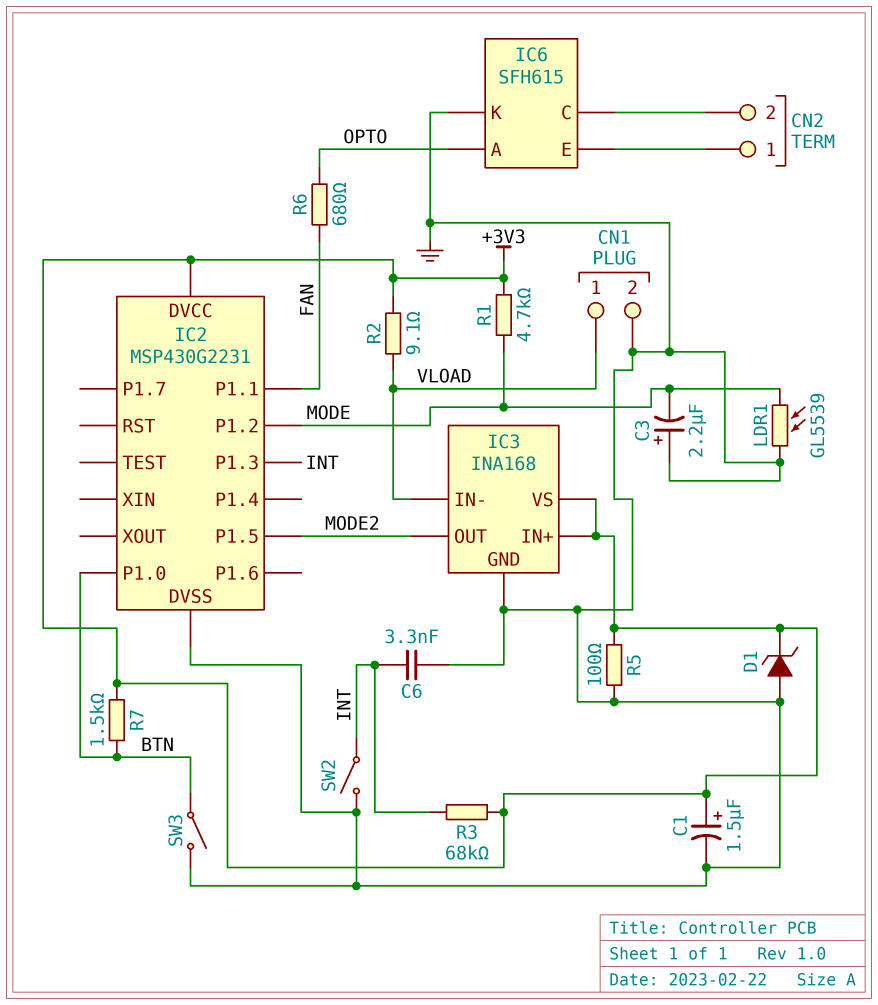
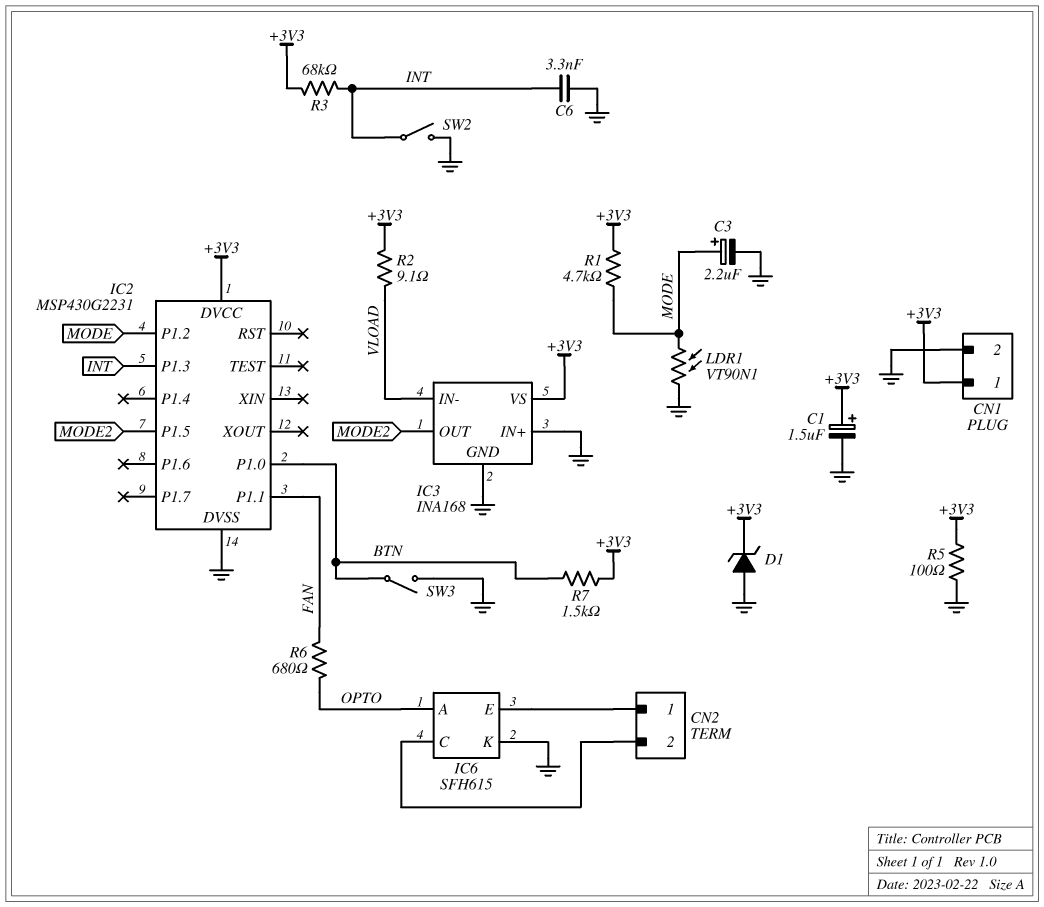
C3: 2.2uF (plus GND, minus MODE) -> 2.2uF (plus MODE, minus GND)
CN1 pin 1: VLOAD -> +3V3
IC3 pin IN+: +3V3 -> GND
LDR1: GL5539 (GND, MODE) -> VT90N1 (GND, MODE)

